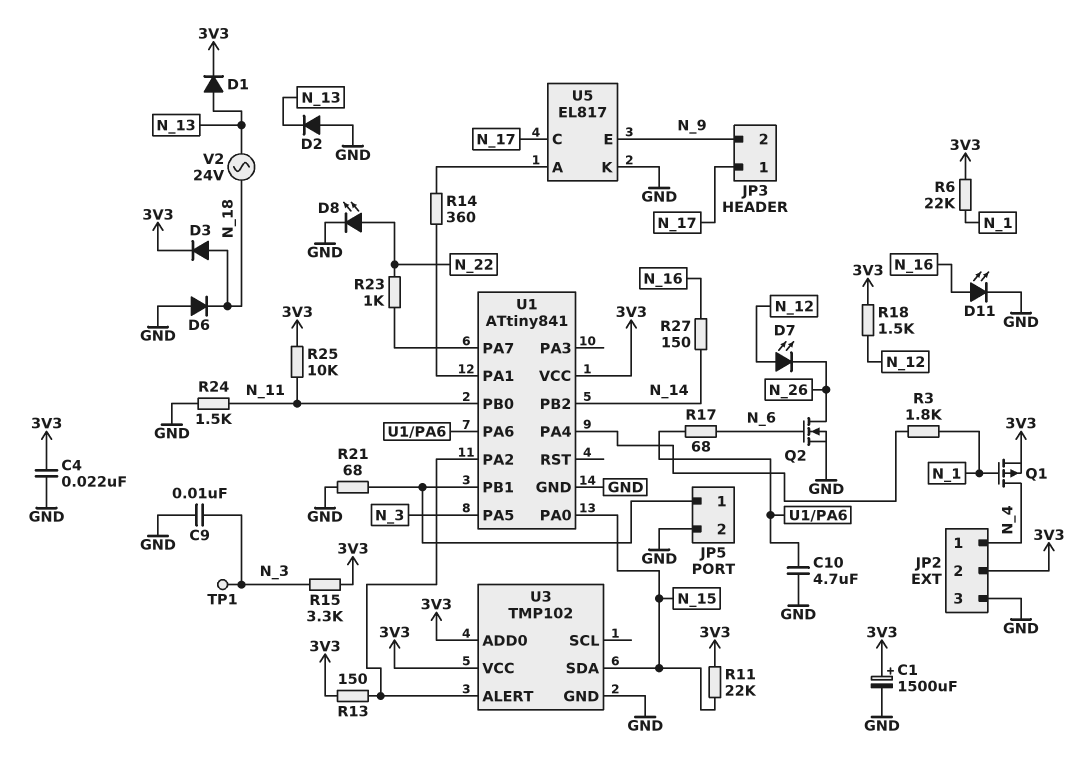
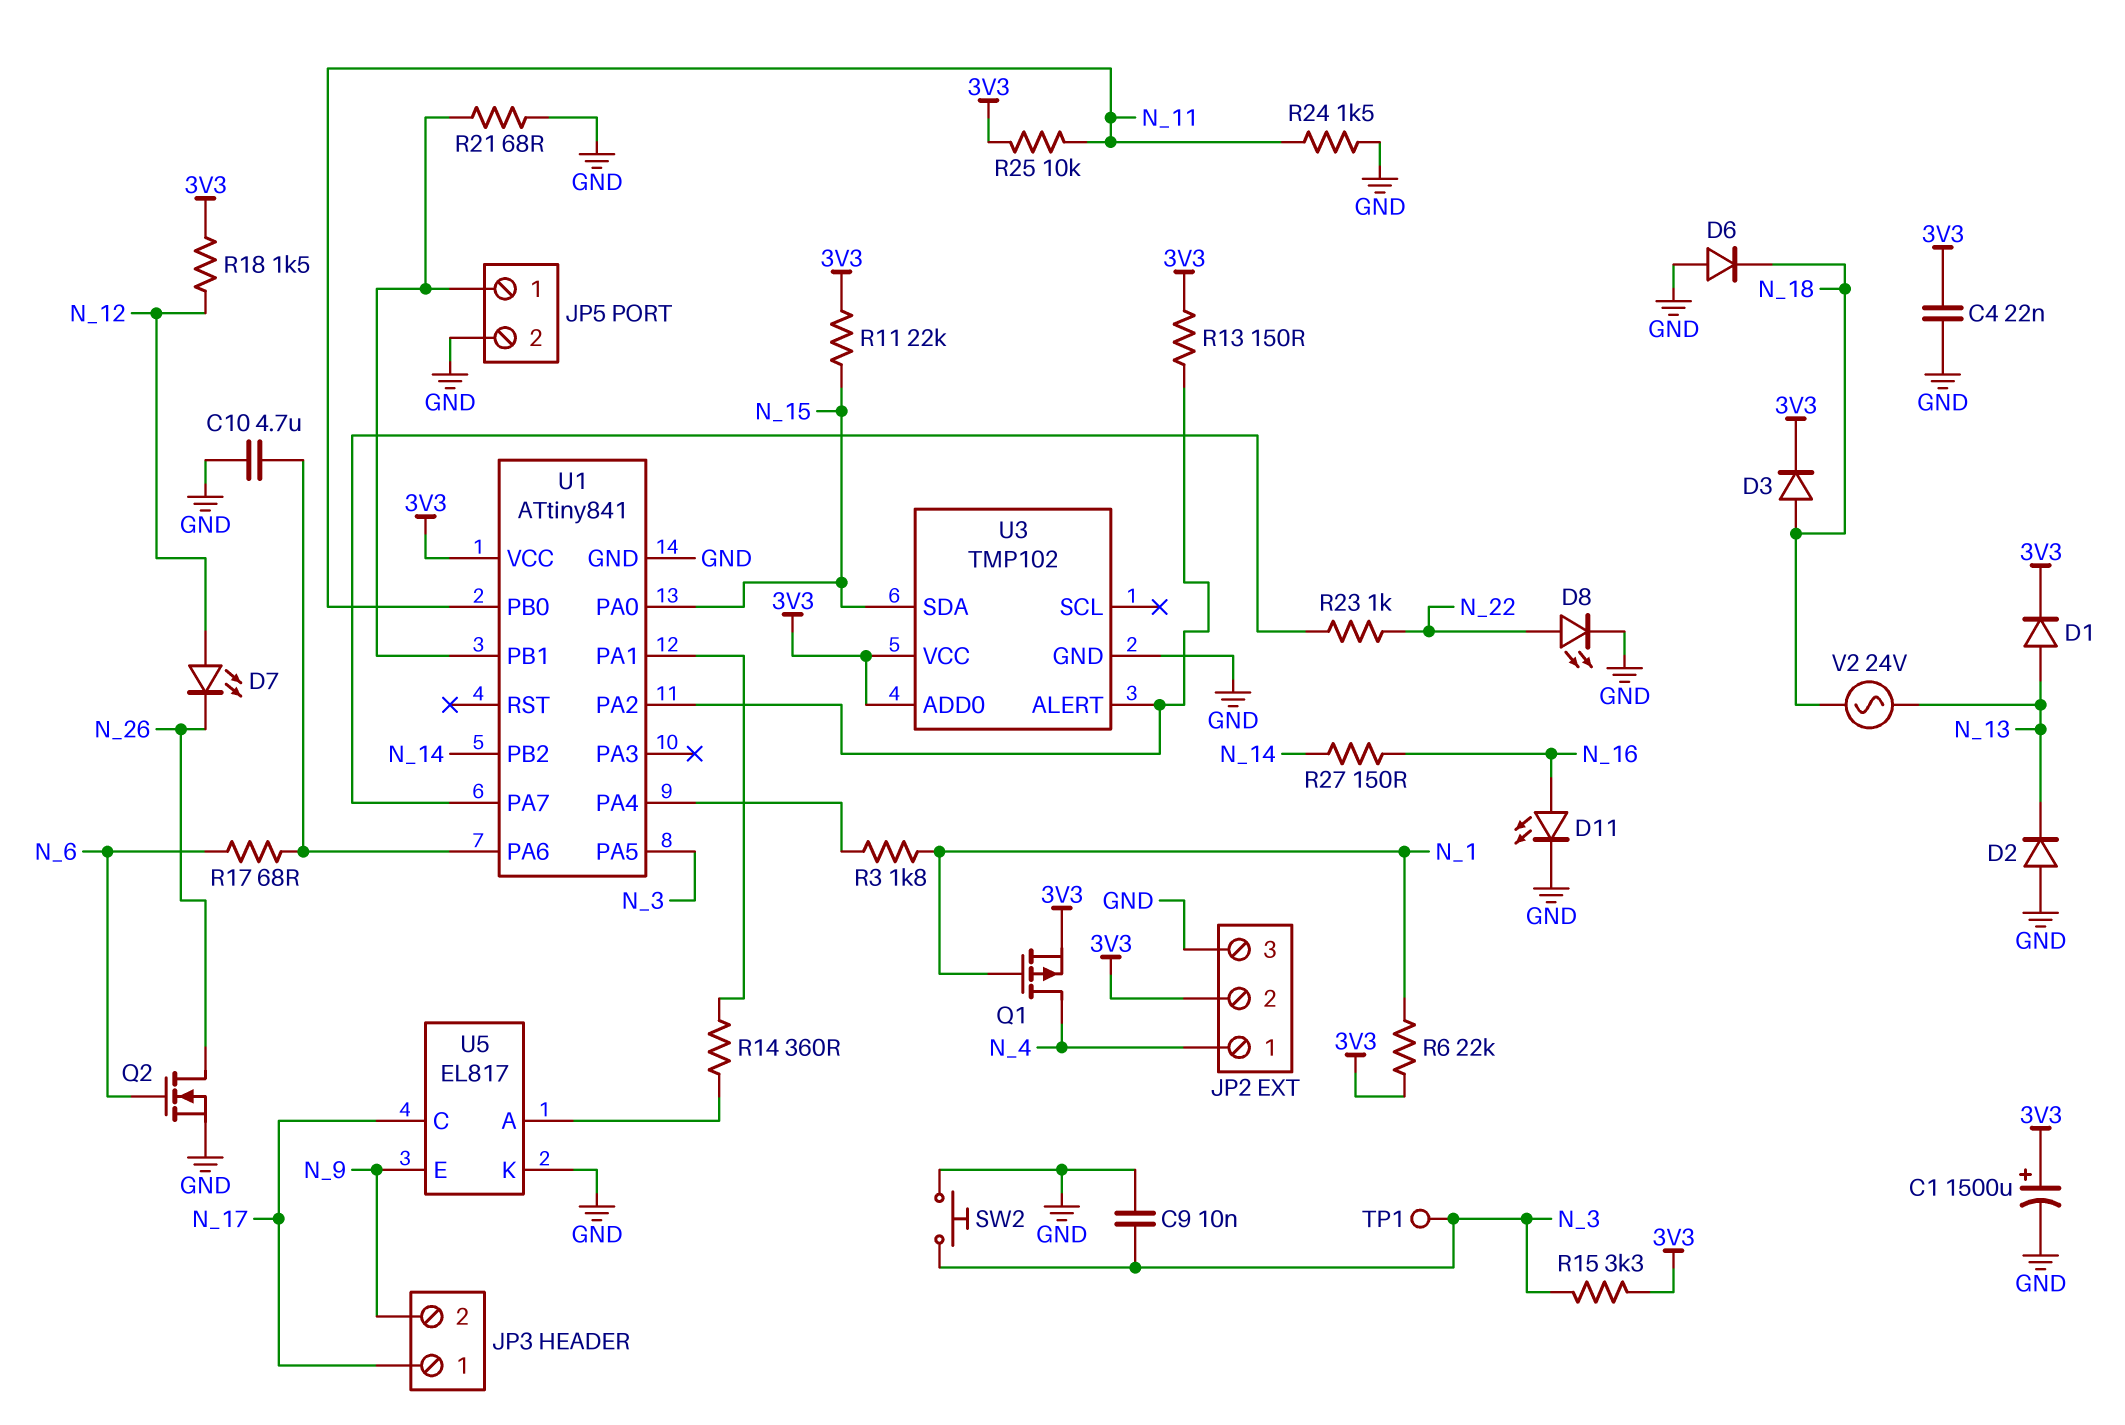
SW2: none -> button (GND, N_3)

